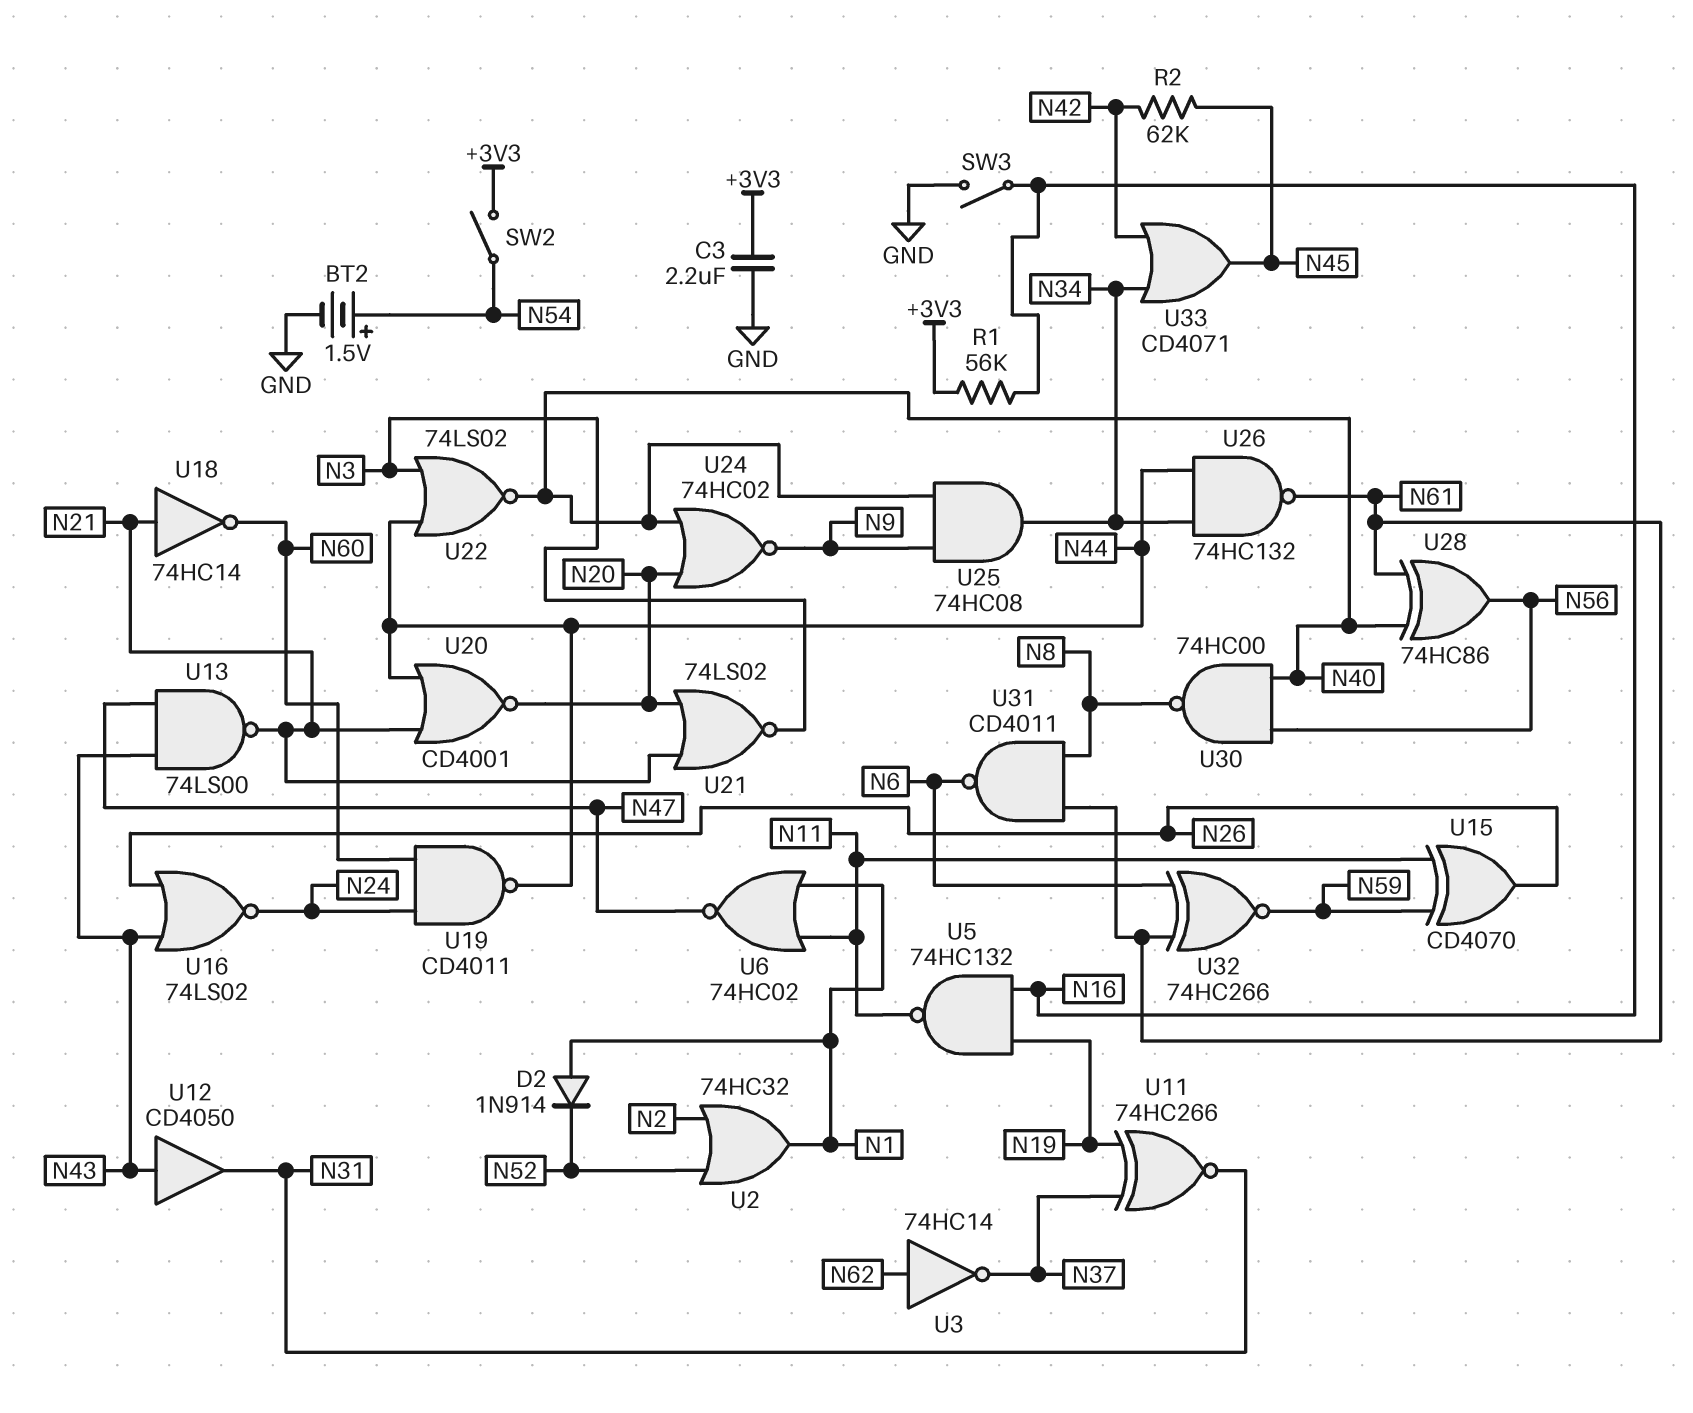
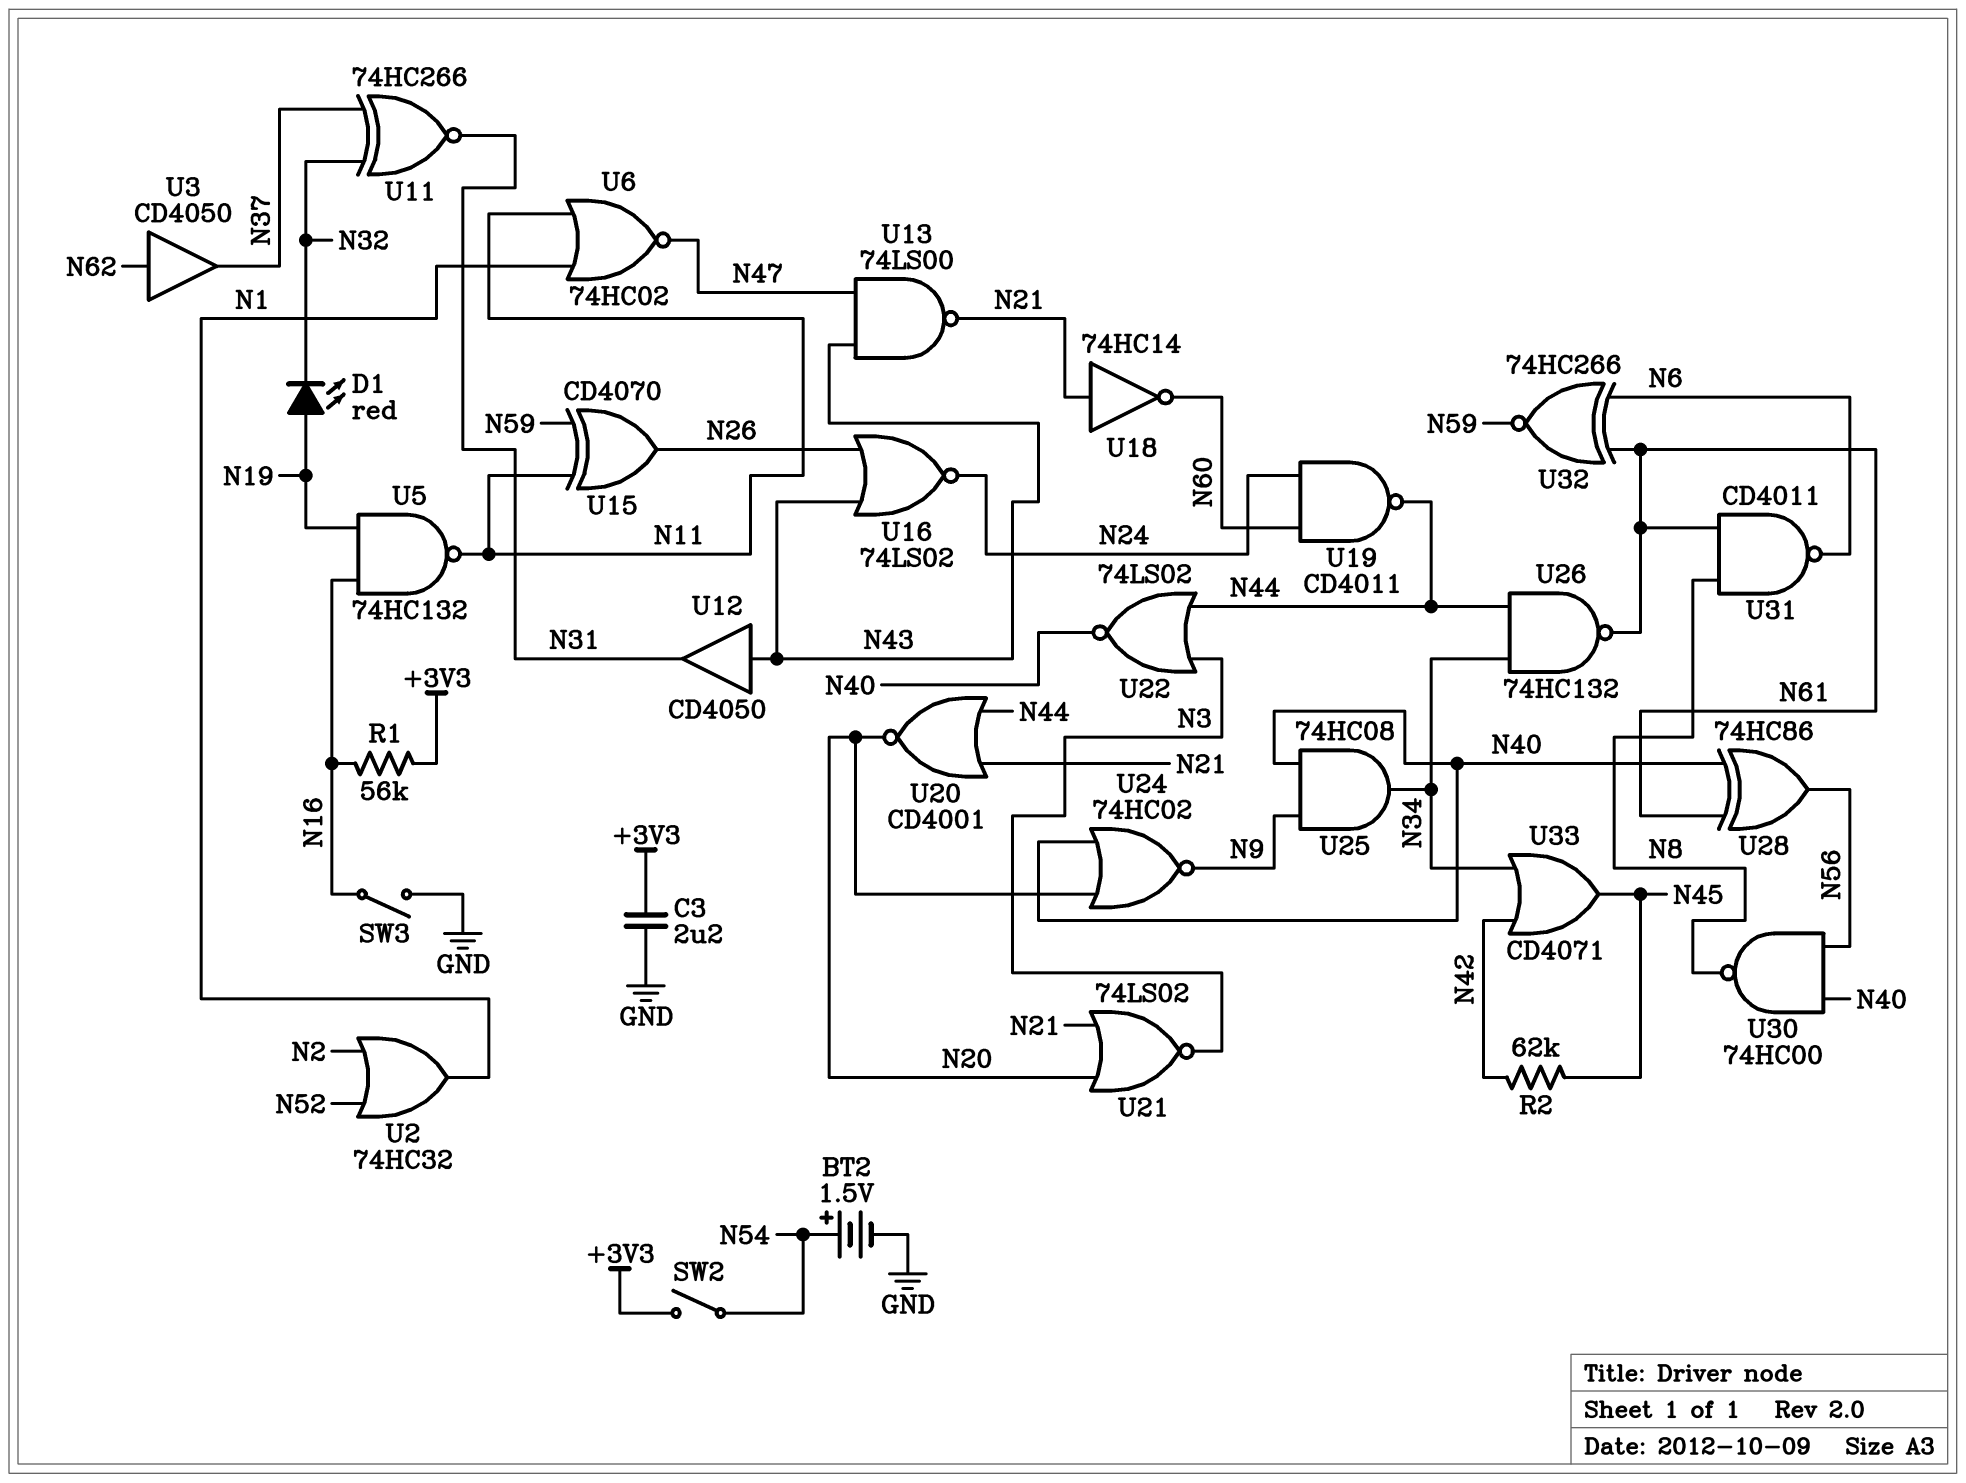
D1: none -> LED red (A N19, K N32)
D2: diode 1N914 (A N1, K N52) -> none
U3: NOT 74HC14 (in N62, out N37) -> buffer CD4050 (in N62, out N37)
U11: XNOR 74HC266 (in N19, in N37, out N31) -> XNOR 74HC266 (in N32, in N37, out N31)

